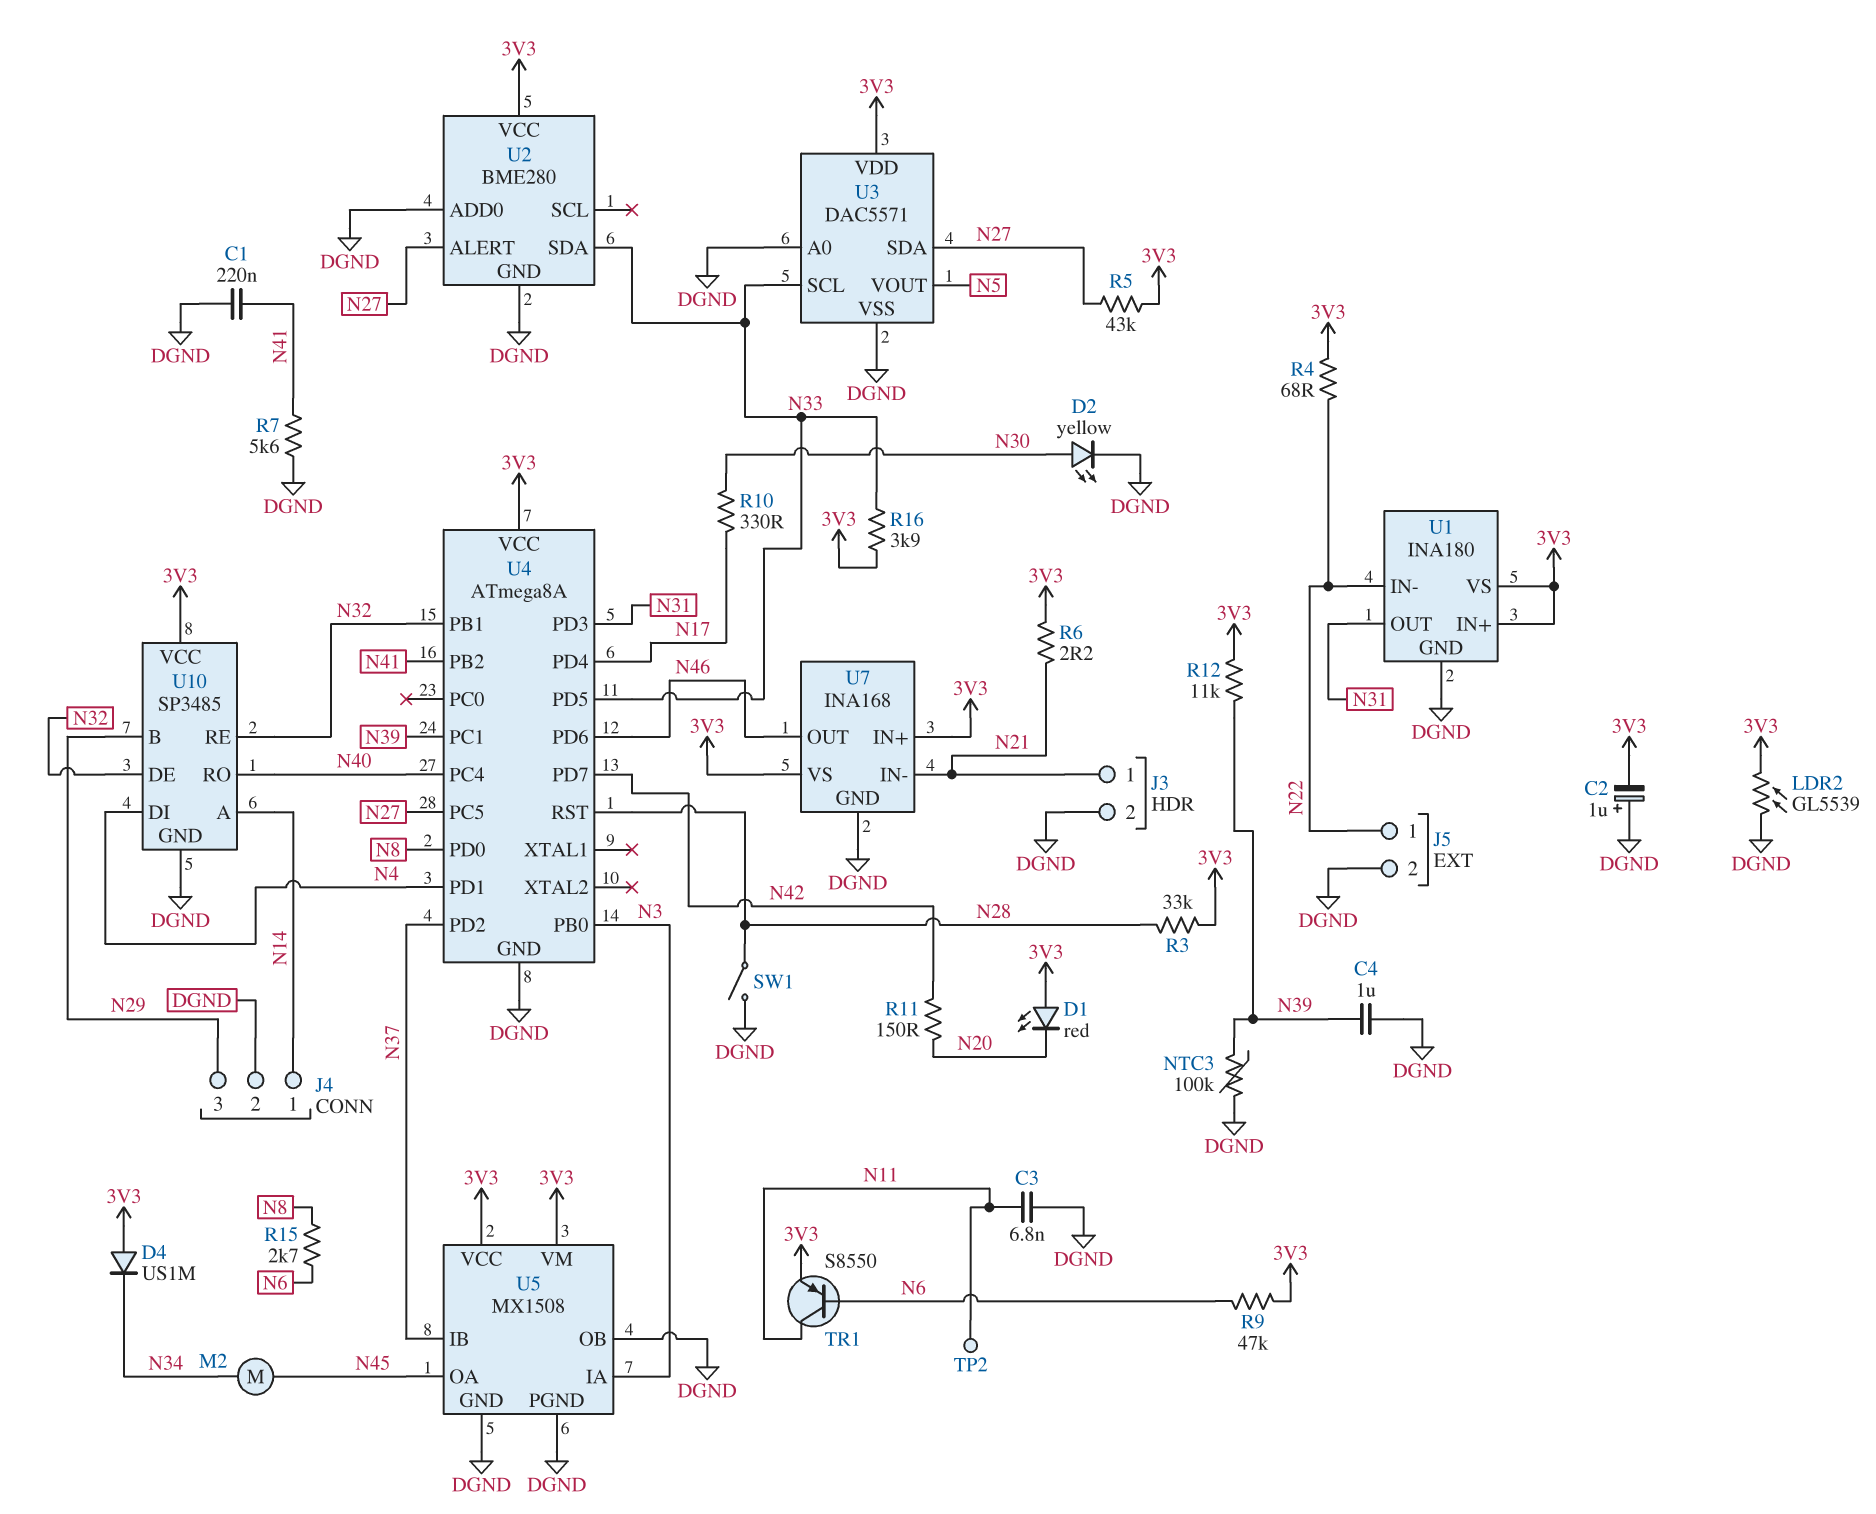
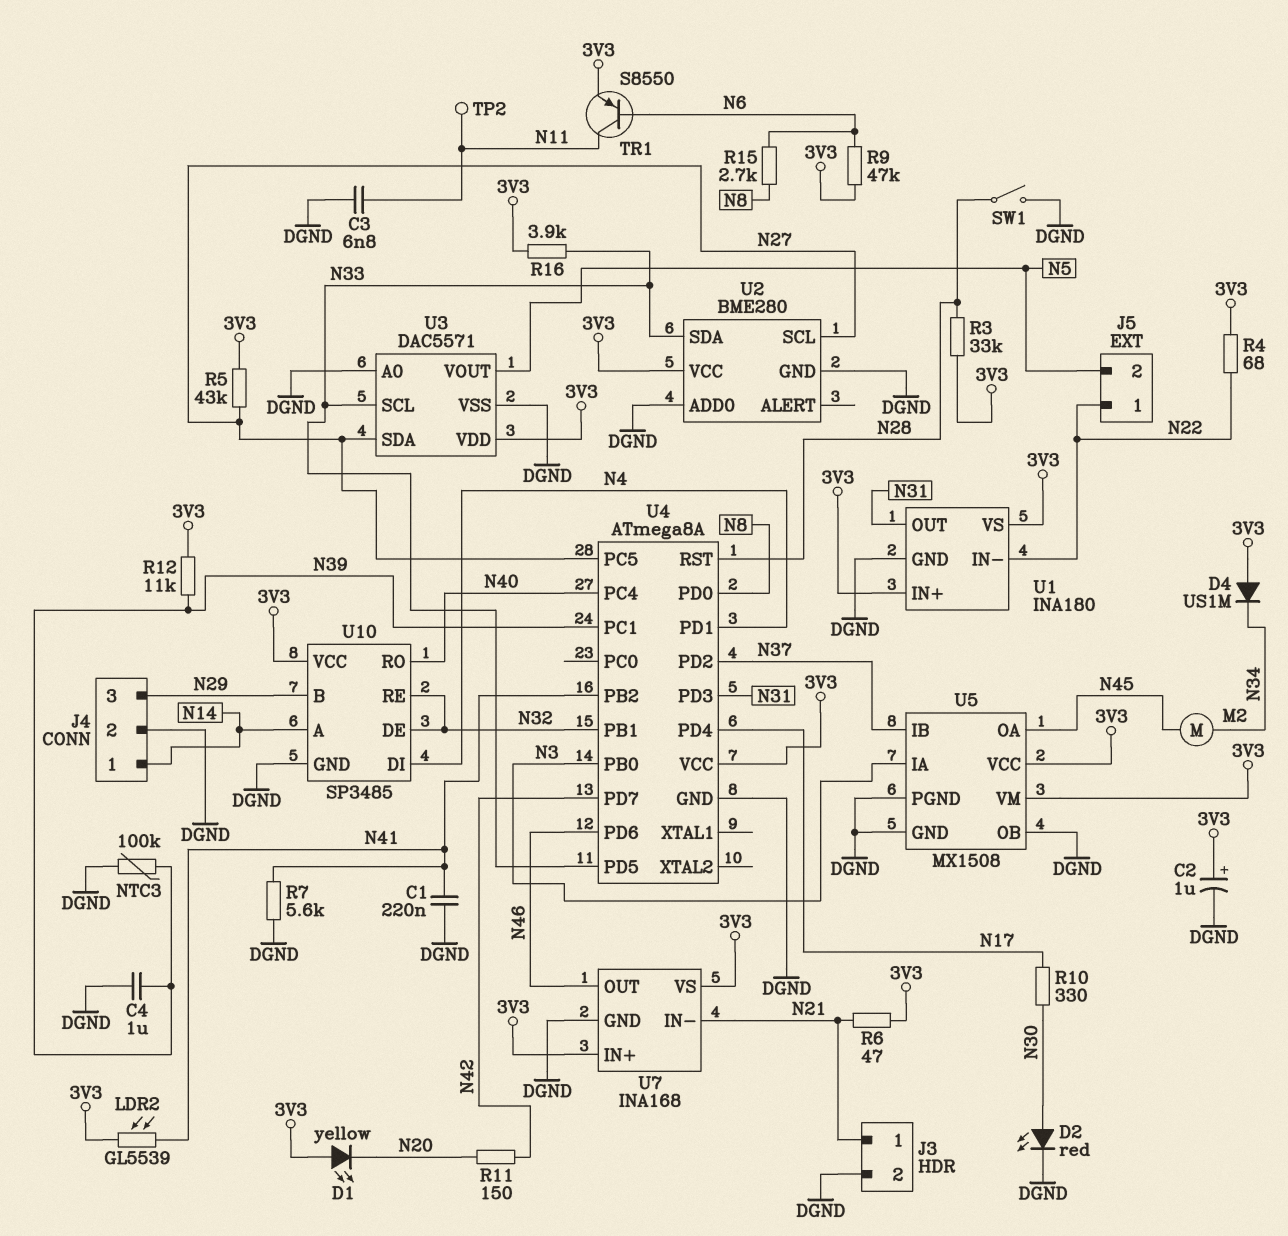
C2: 1uF (plus DGND, minus 3V3) -> 1uF (plus 3V3, minus DGND)
D1: LED red (A 3V3, K N20) -> LED yellow (A 3V3, K N20)
D2: LED yellow (A N30, K DGND) -> LED red (A N30, K DGND)
J5 pin 2: DGND -> N5
LDR2: GL5539 (3V3, DGND) -> GL5539 (3V3, N41)
R6: 2.2 (3V3, N21) -> 47 (3V3, N21)
U2 pin ALERT: N27 -> none
U2 pin SCL: none -> N27

